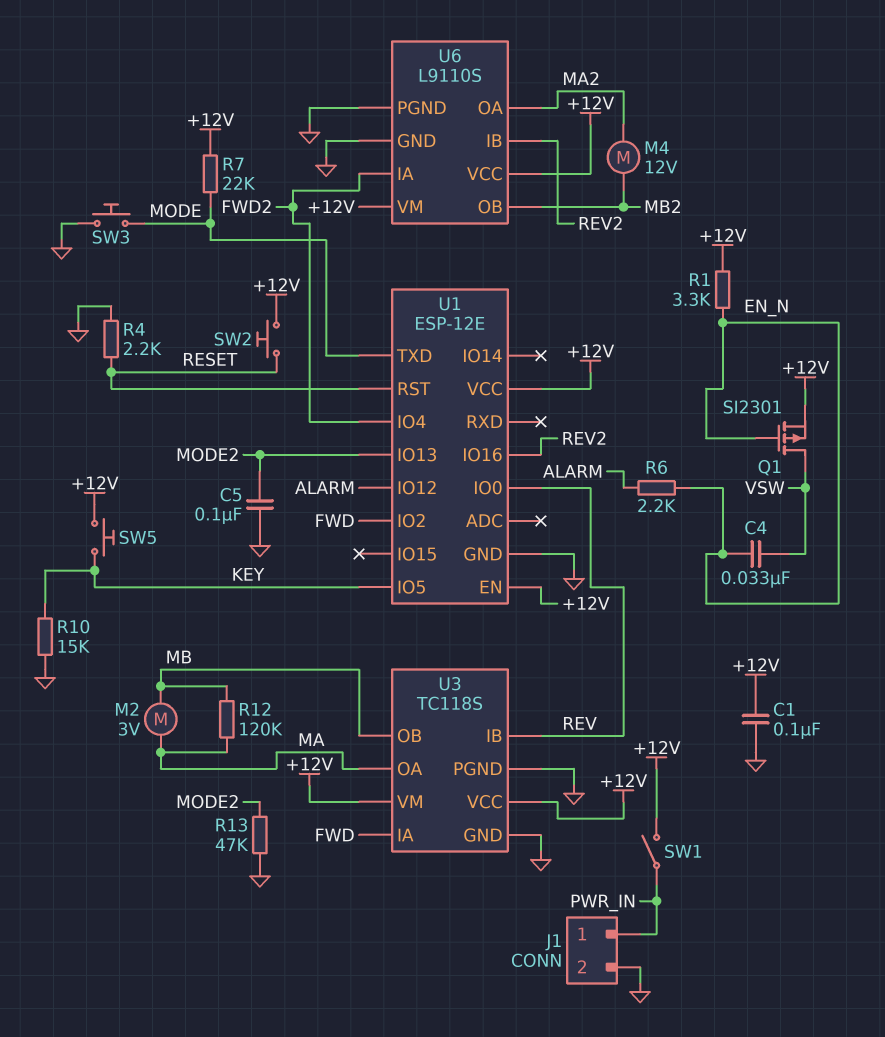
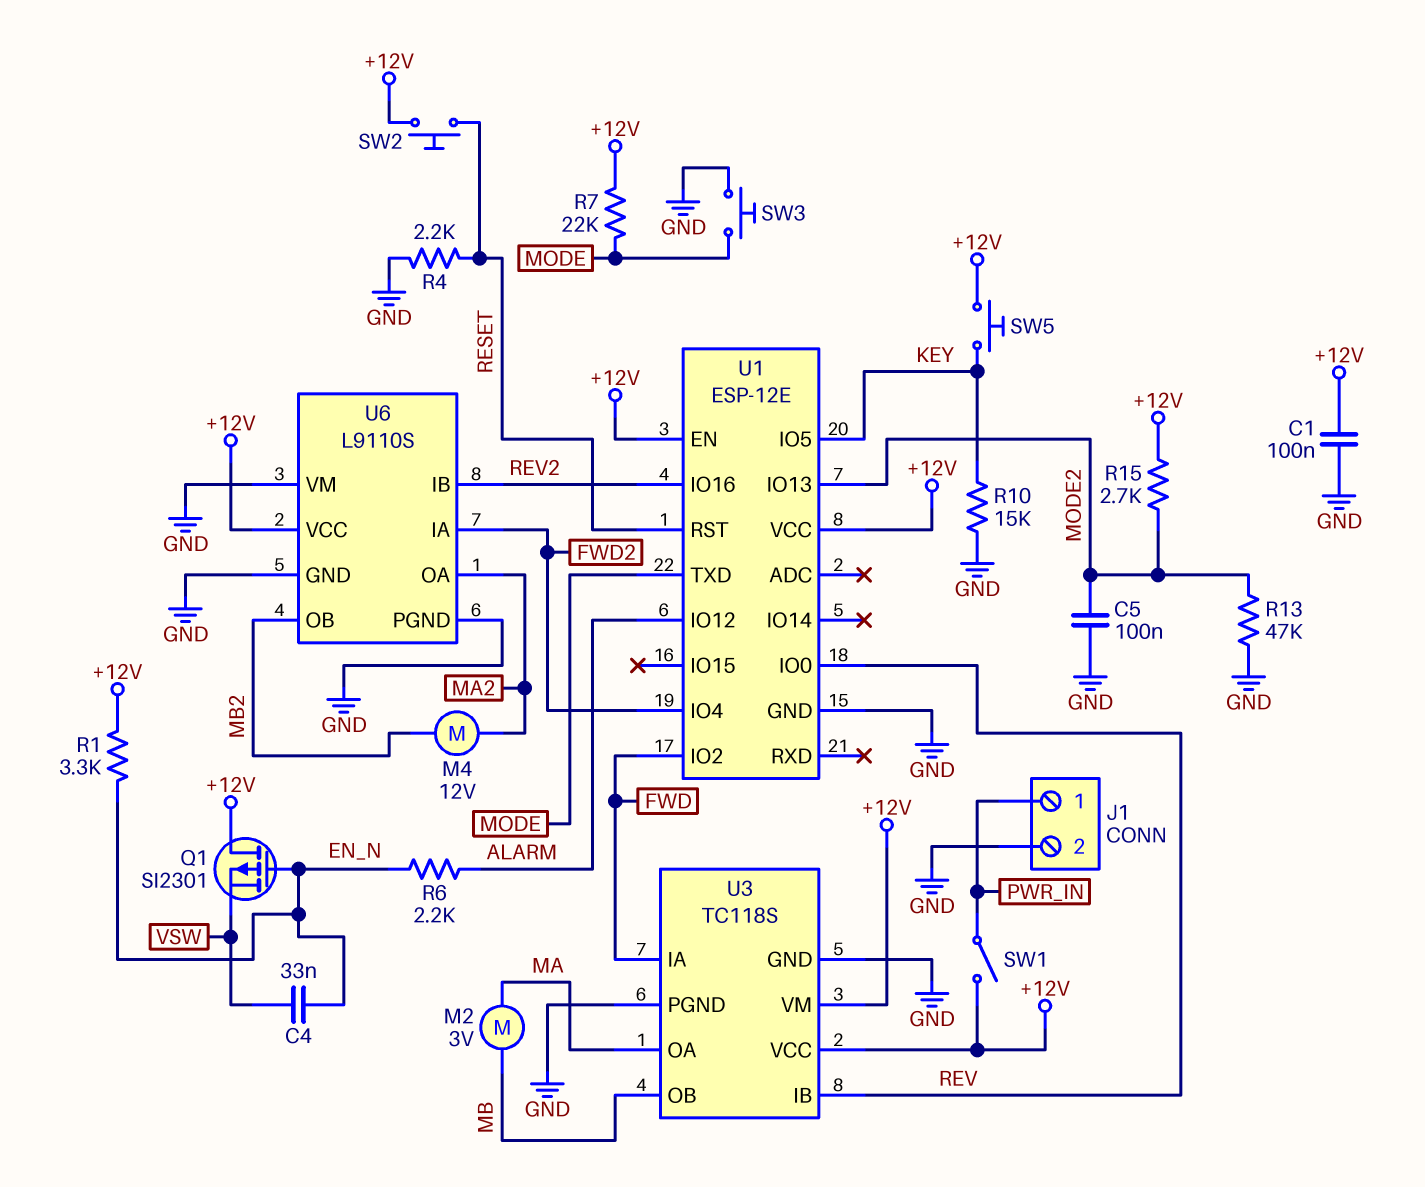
Q1: PMOS SI2301 (G EN_N, D VSW, S +12V) -> PMOS SI2301 (G EN_N, D +12V, S VSW)
R12: 120k (MA, MB) -> none
R15: none -> 2.7k (+12V, MODE2)
U6 pin VM: +12V -> GND

